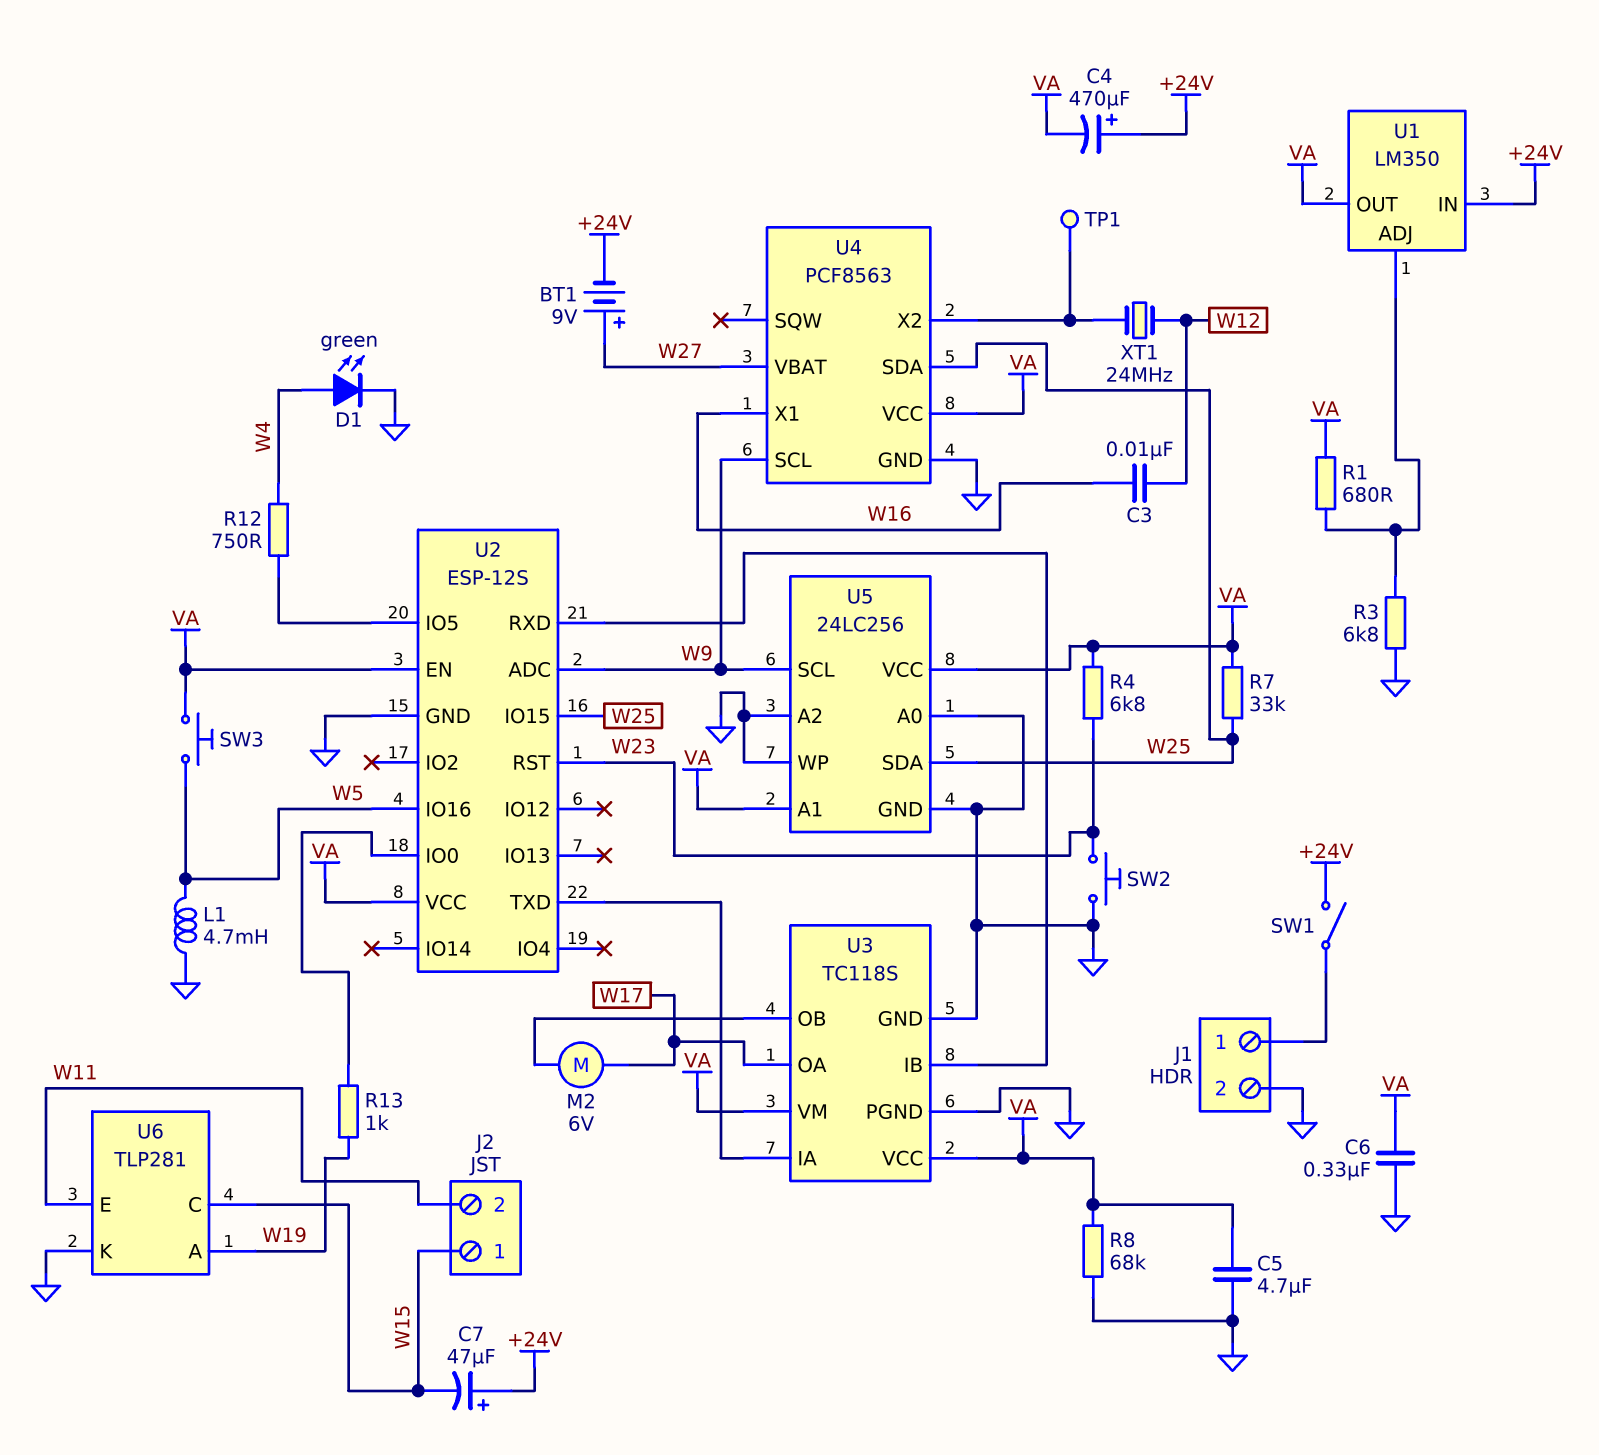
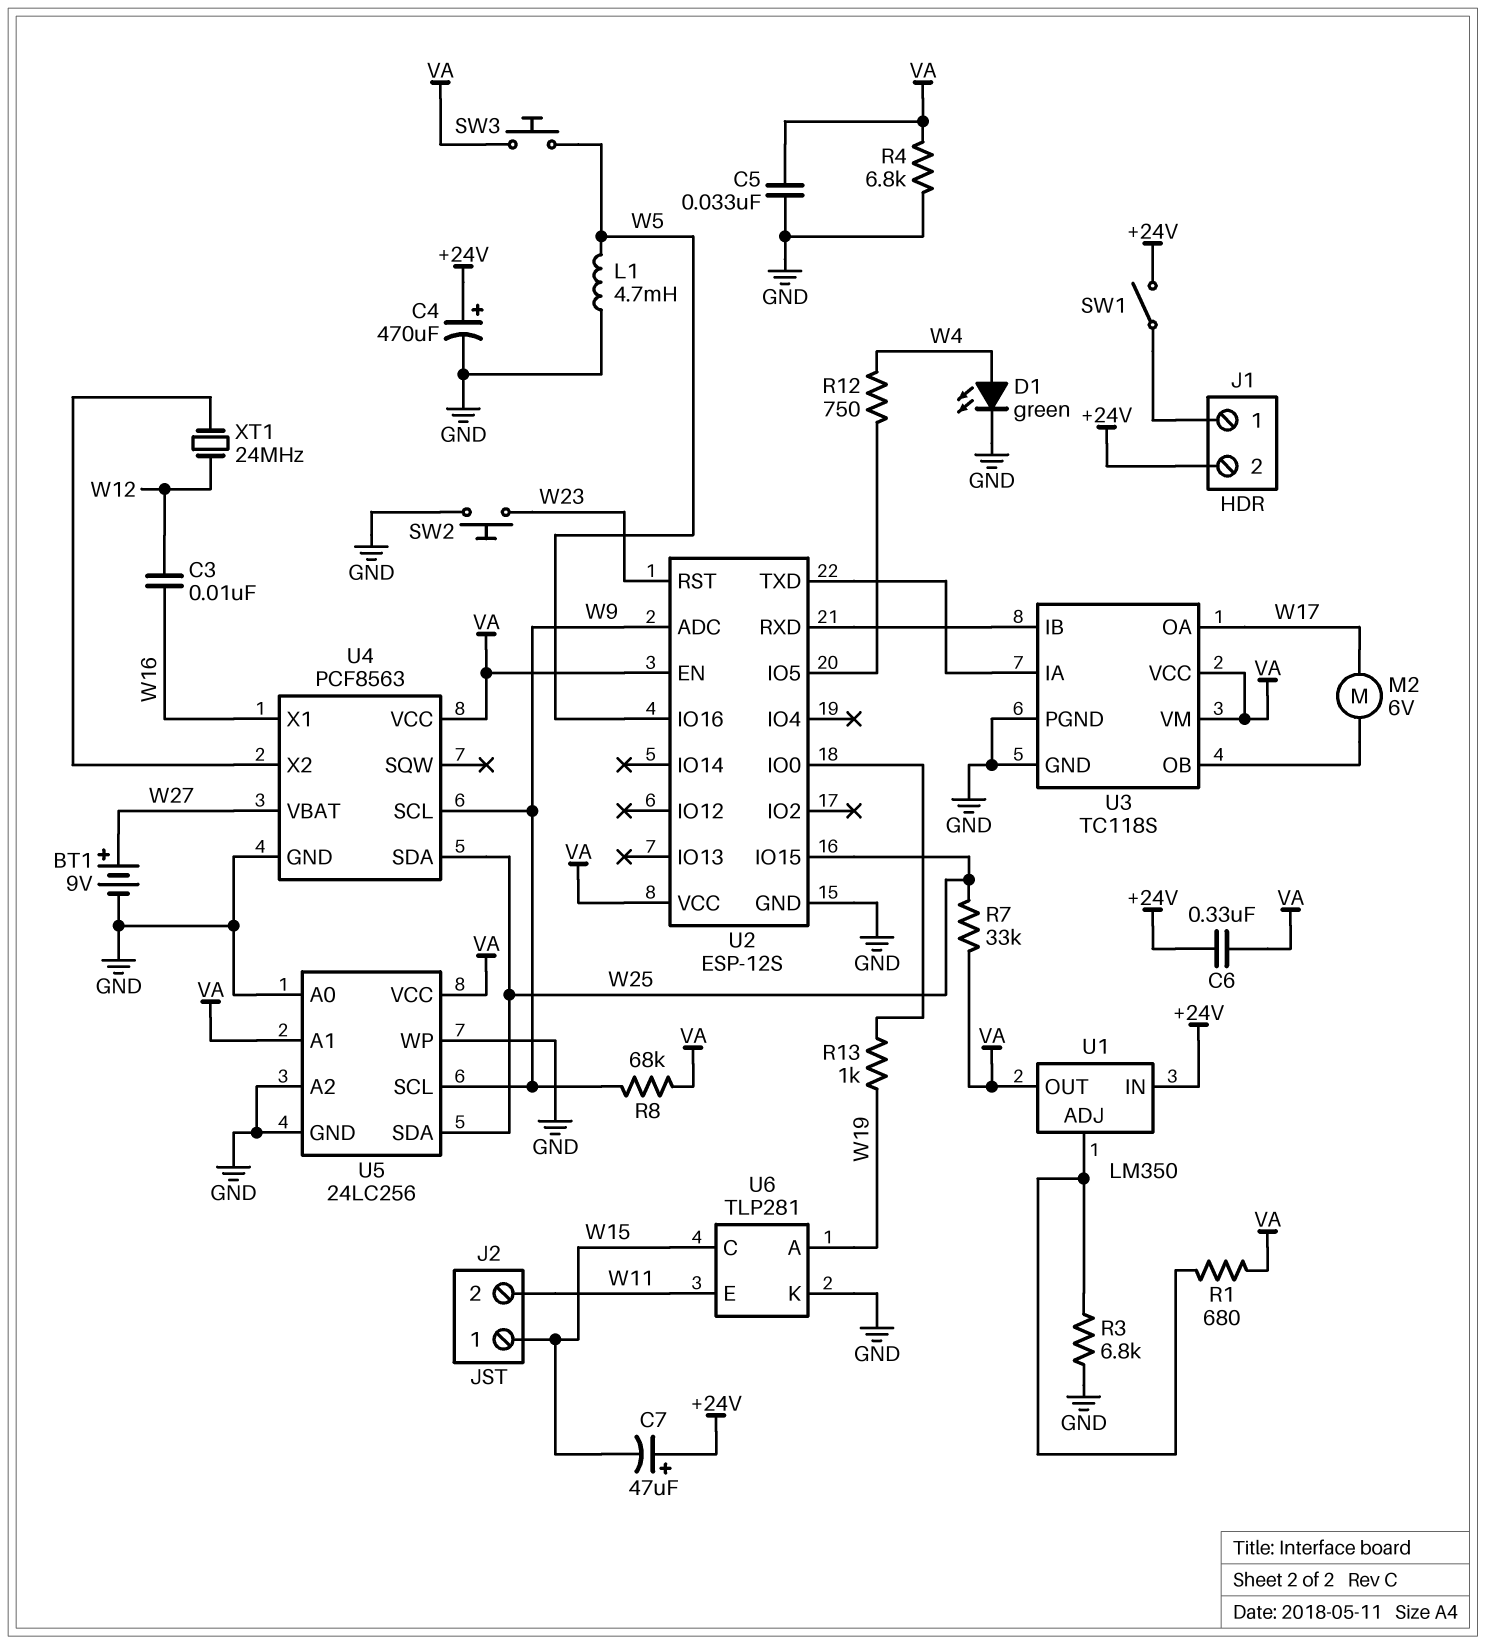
BT1: 9V (plus W27, minus +24V) -> 9V (plus W27, minus GND)
C4: 470uF (plus +24V, minus VA) -> 470uF (plus +24V, minus GND)
C5: 4.7uF (GND, VA) -> 33nF (GND, VA)
C6: 330nF (GND, VA) -> 330nF (+24V, VA)
J1 pin 2: GND -> +24V
R4: 6.8k (VA, W23) -> 6.8k (GND, VA)
R8: 68k (GND, VA) -> 68k (VA, W9)
TP1: test point (U4/X2) -> none

